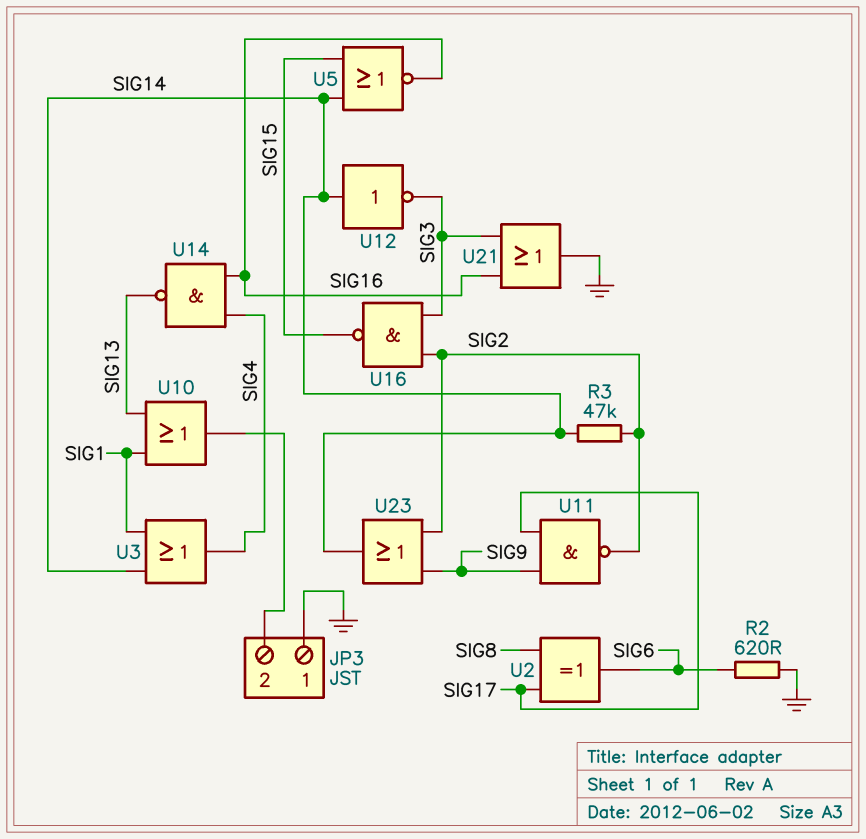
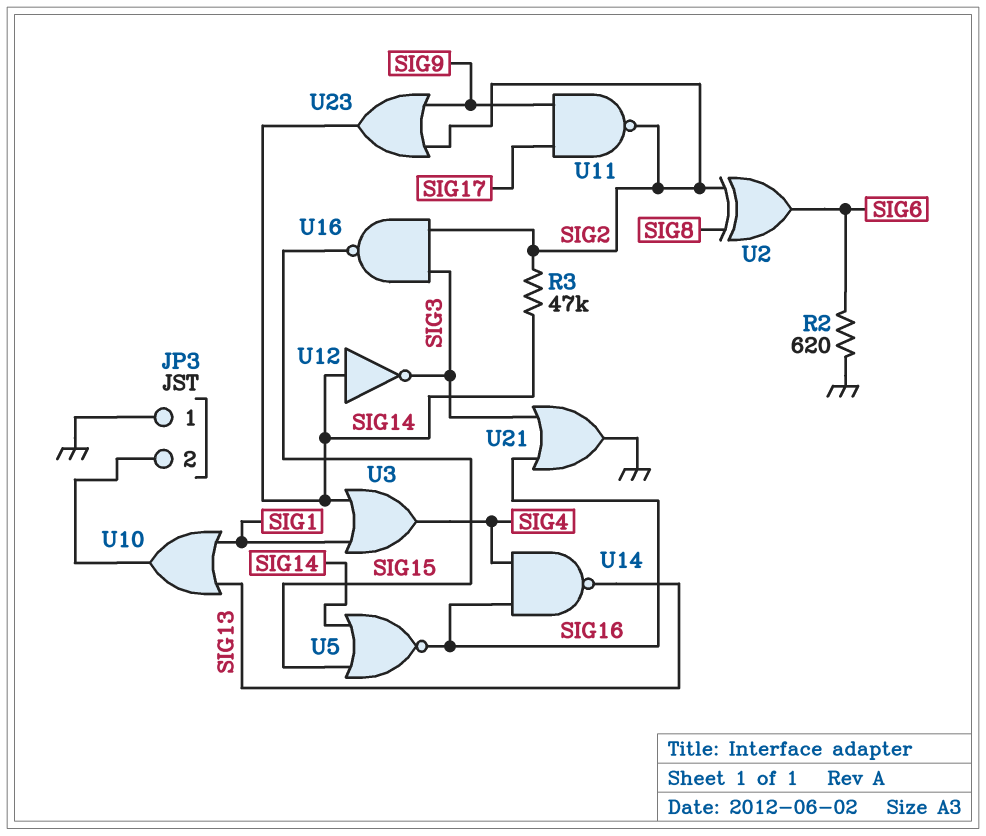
U2: XOR (in SIG8, in SIG17, out SIG6) -> XOR (in SIG2, in SIG8, out SIG6)

